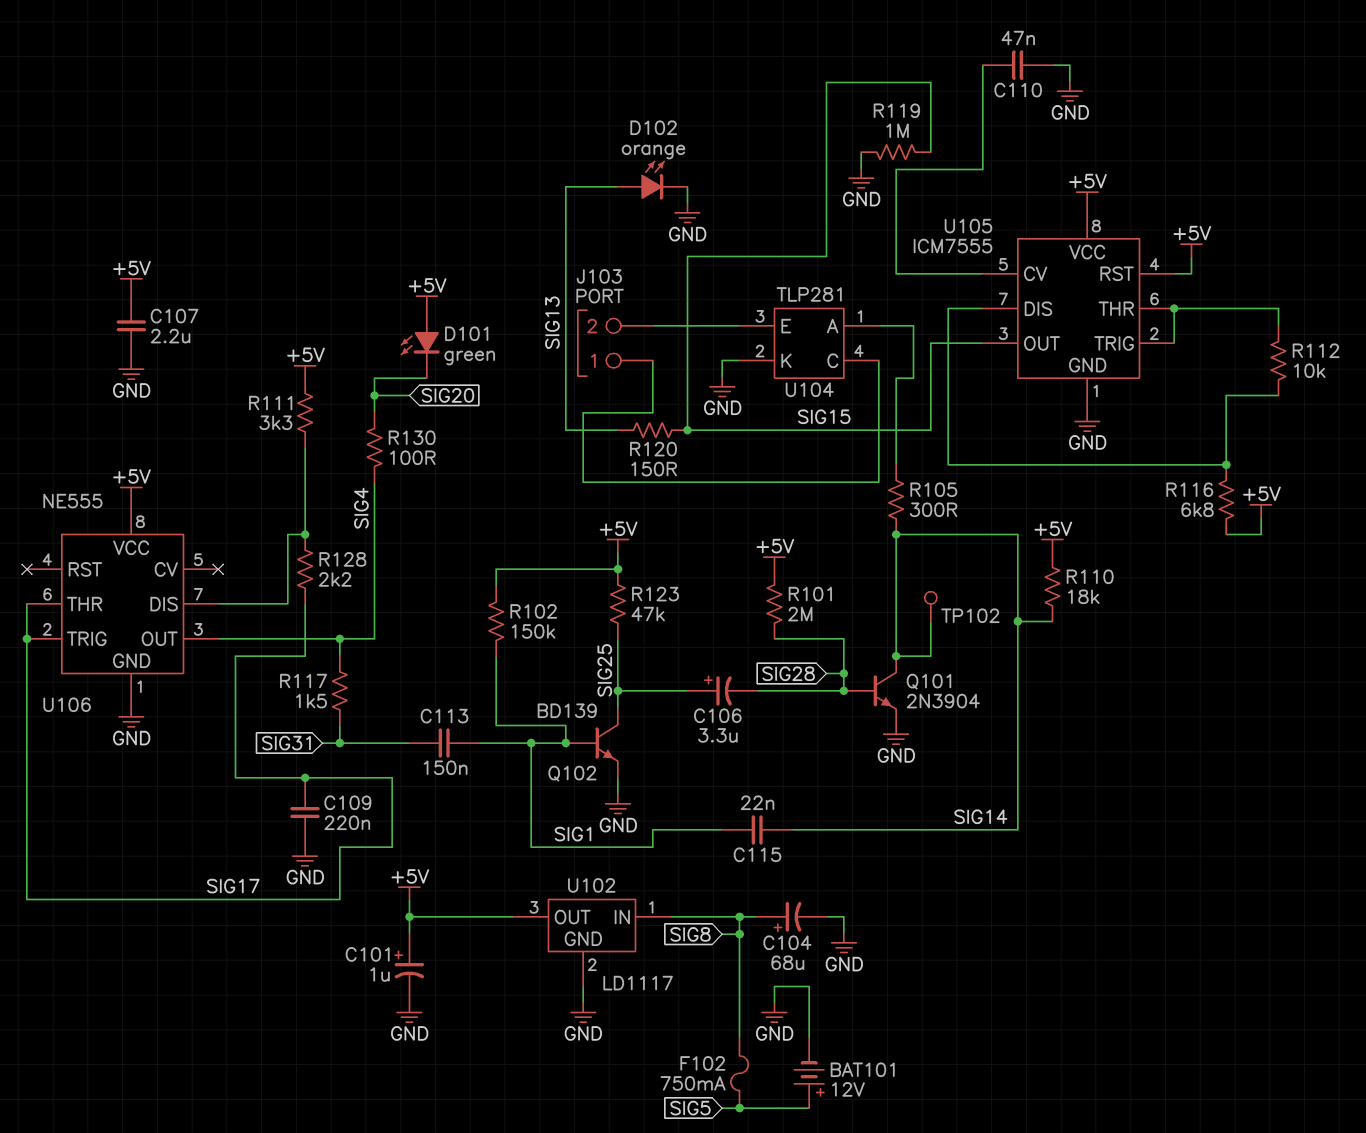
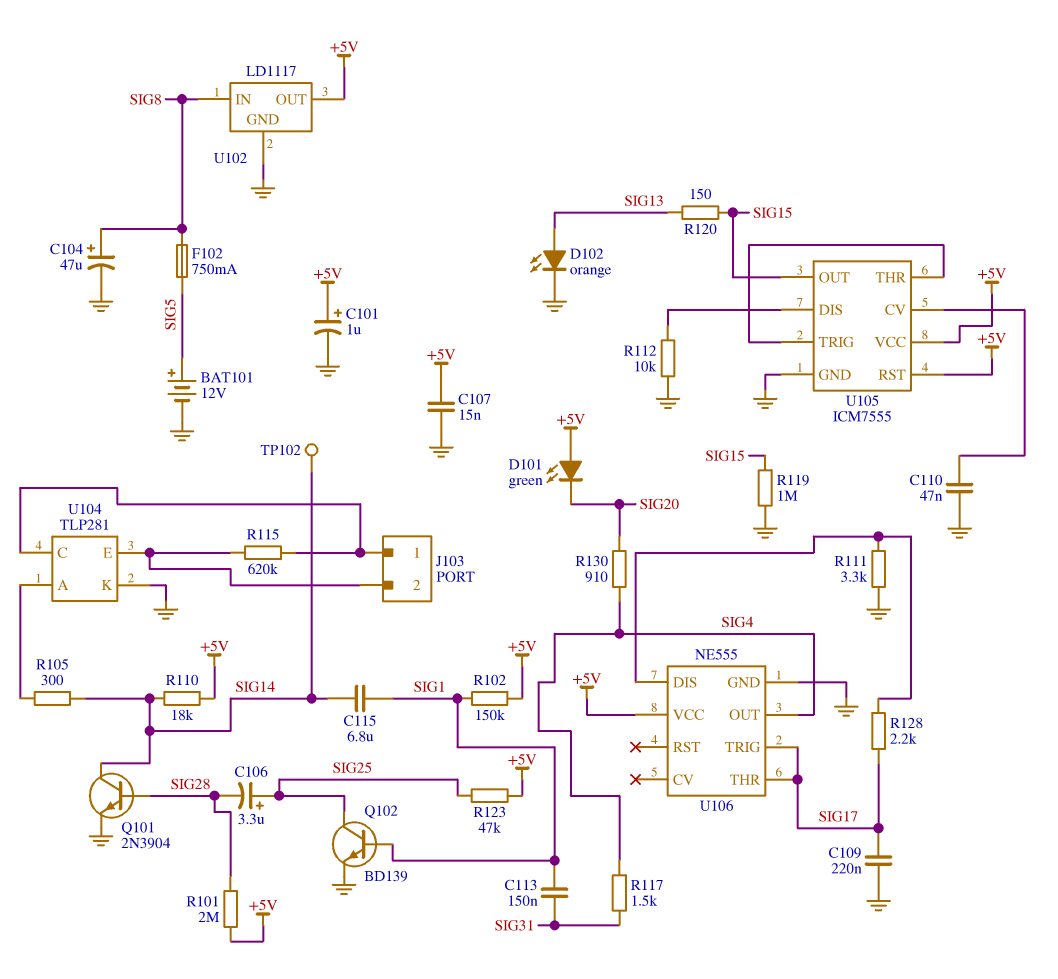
C104: 68uF (plus SIG8, minus GND) -> 47uF (plus SIG8, minus GND)
C107: 2.2uF (+5V, GND) -> 15nF (+5V, GND)
C115: 22nF (SIG1, SIG14) -> 6.8uF (SIG1, SIG14)
R111: 3.3k (+5V, U106/DIS) -> 3.3k (GND, U106/DIS)
R112: 10k (U105/DIS, U105/THR) -> 10k (GND, U105/DIS)
R115: none -> 620k (J103/1, J103/2)
R116: 6.8k (+5V, U105/DIS) -> none
R130: 100 (SIG4, SIG20) -> 910 (SIG4, SIG20)

